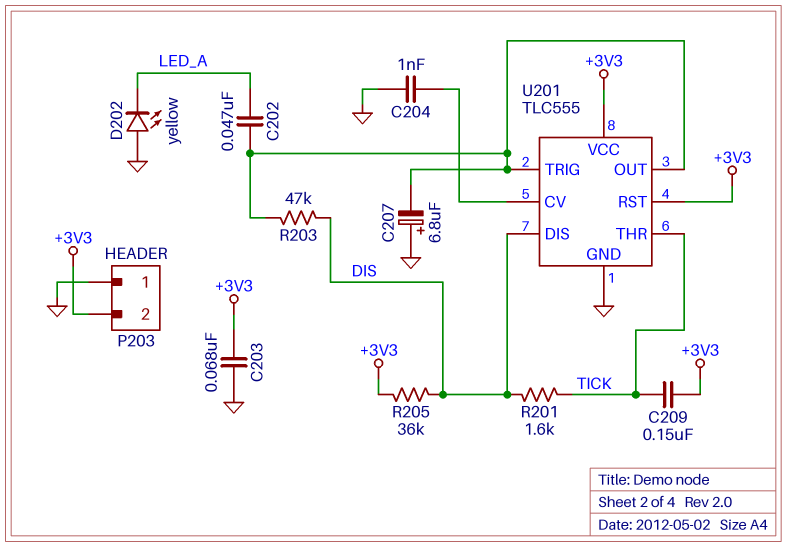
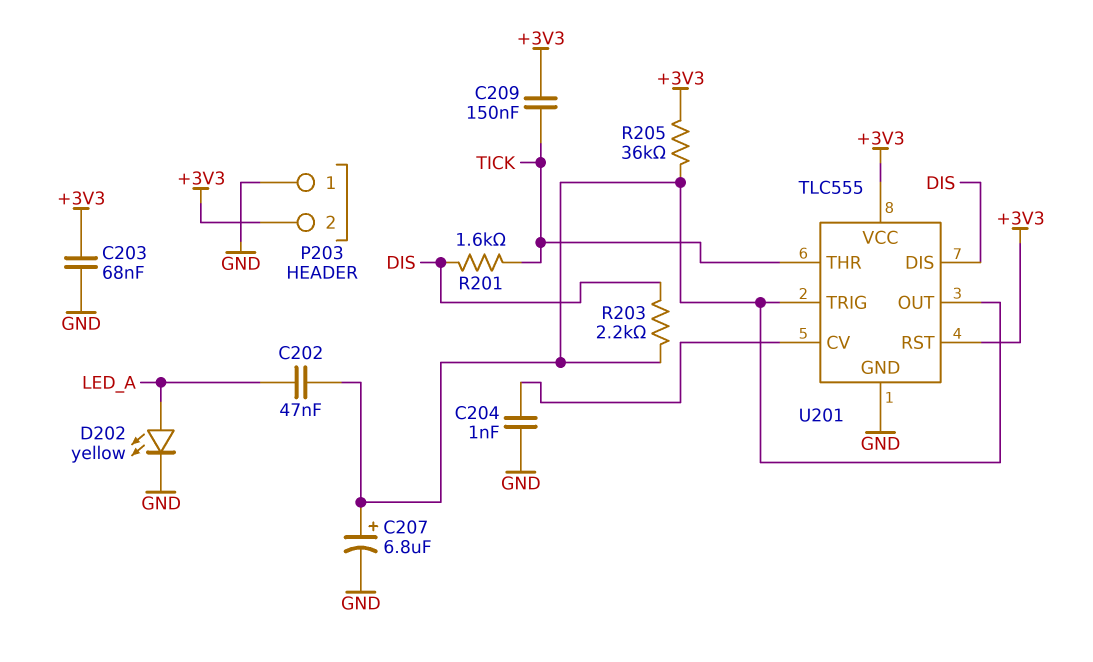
C207: 6.8uF (plus GND, minus U201/OUT) -> 6.8uF (plus U201/OUT, minus GND)
D202: LED yellow (A GND, K LED_A) -> LED yellow (A LED_A, K GND)
R203: 47k (DIS, U201/OUT) -> 2.2k (DIS, U201/OUT)
R205: 36k (+3V3, DIS) -> 36k (+3V3, U201/OUT)

